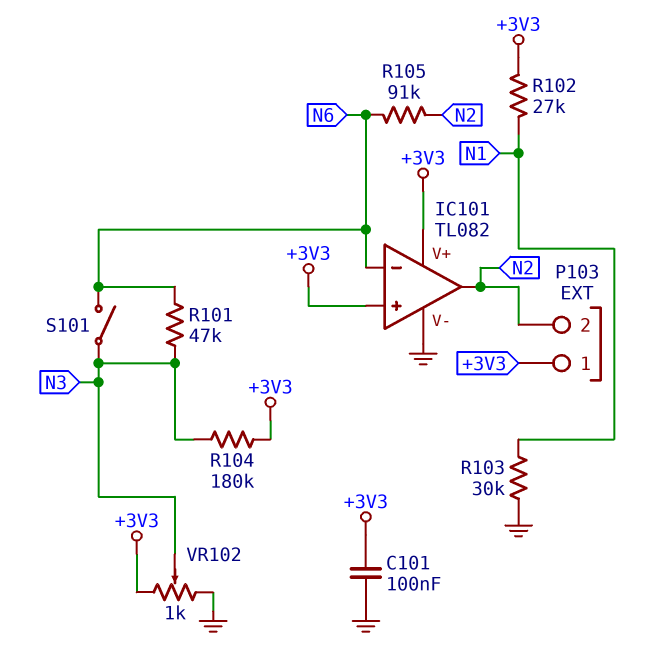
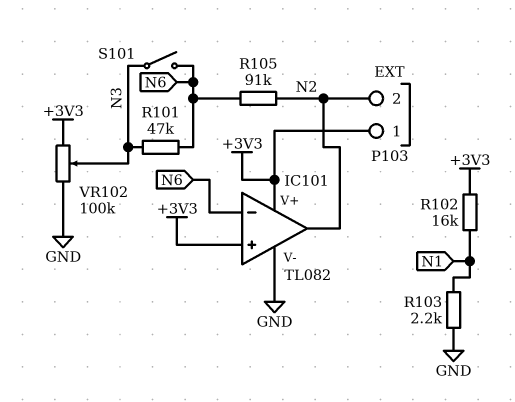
C101: 100nF (+3V3, GND) -> none
R102: 27k (+3V3, N1) -> 16k (+3V3, N1)
R103: 30k (GND, N1) -> 2.2k (GND, N1)
R104: 180k (+3V3, N3) -> none
VR102: 1k (+3V3, GND, wiper N3) -> 100k (+3V3, GND, wiper N3)

